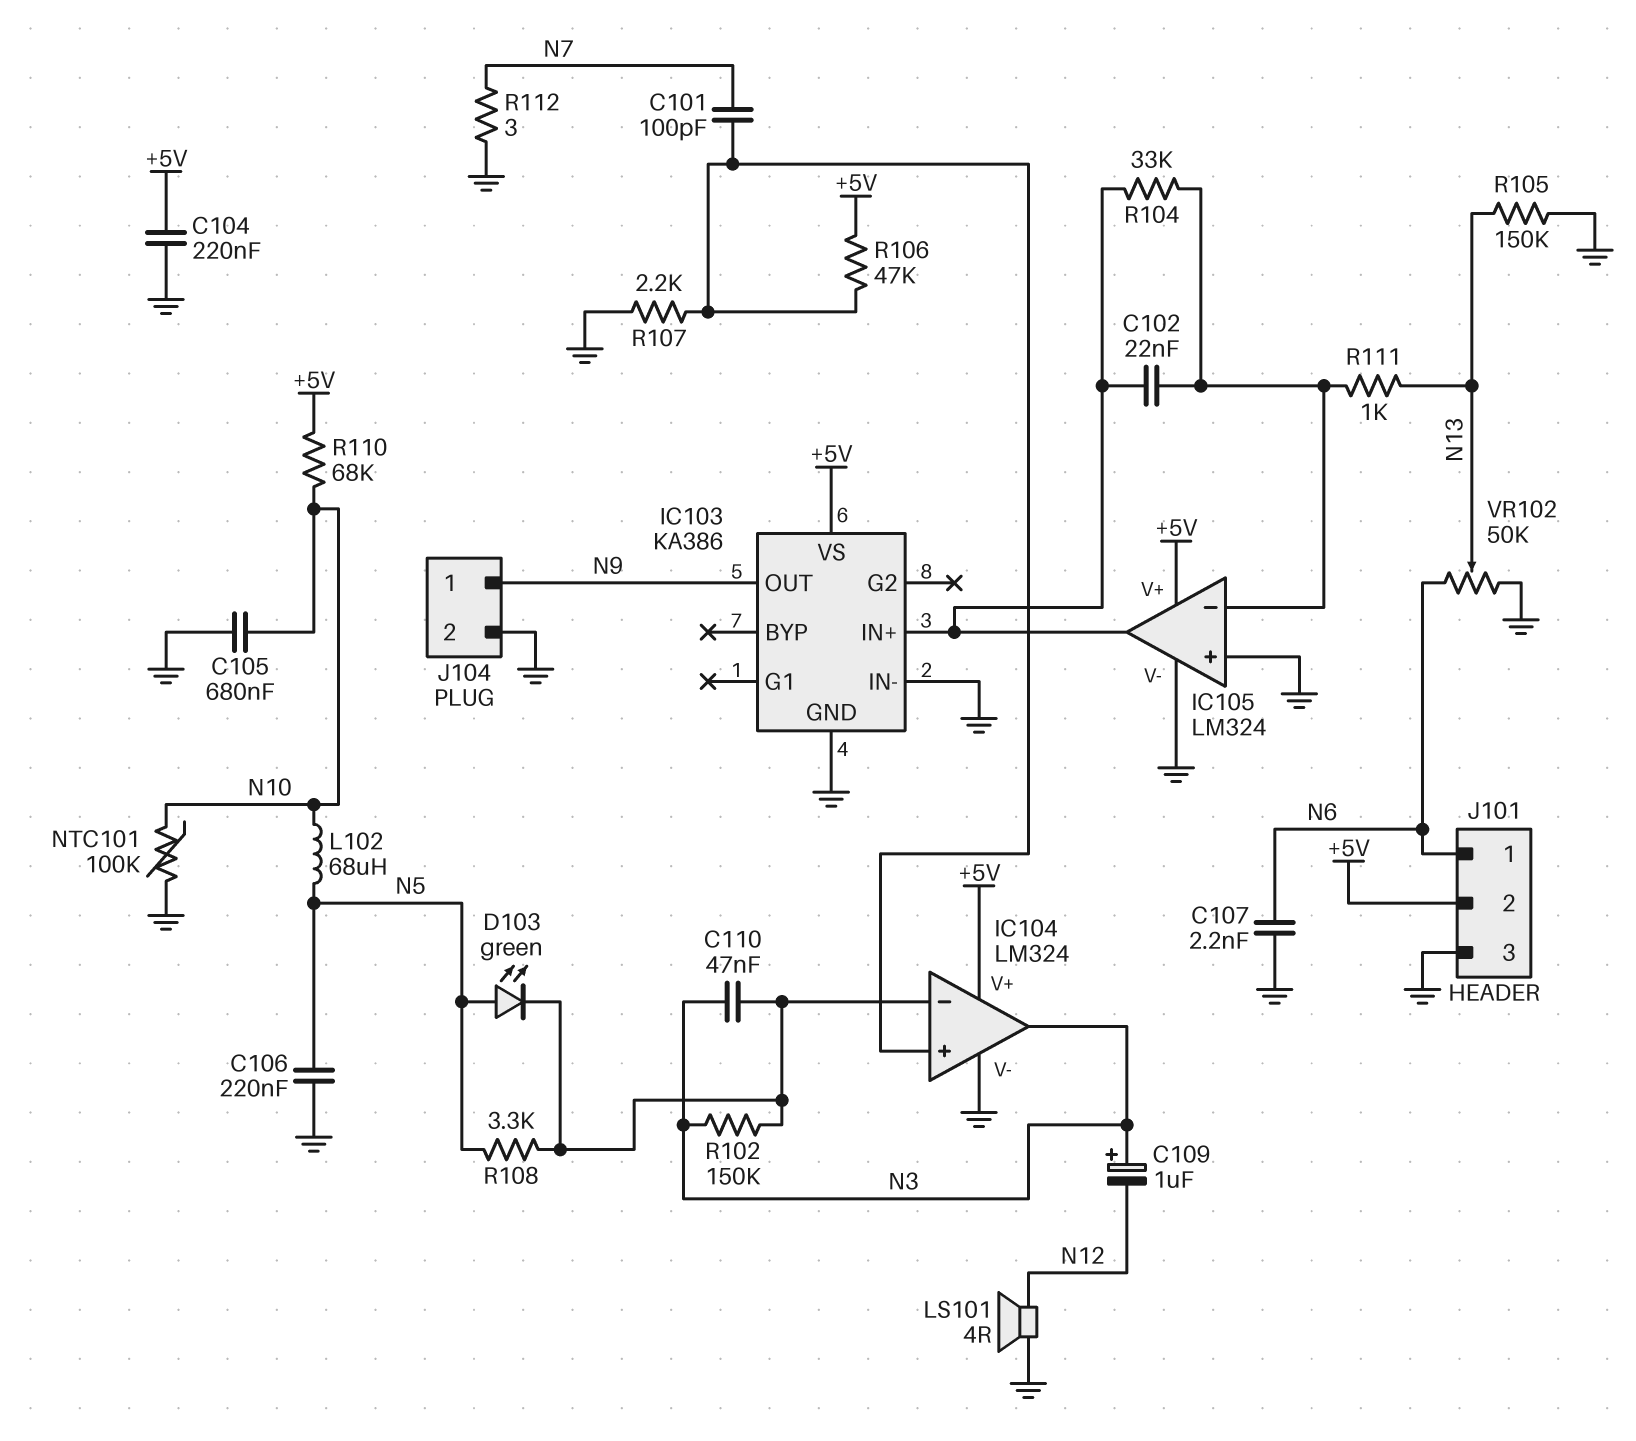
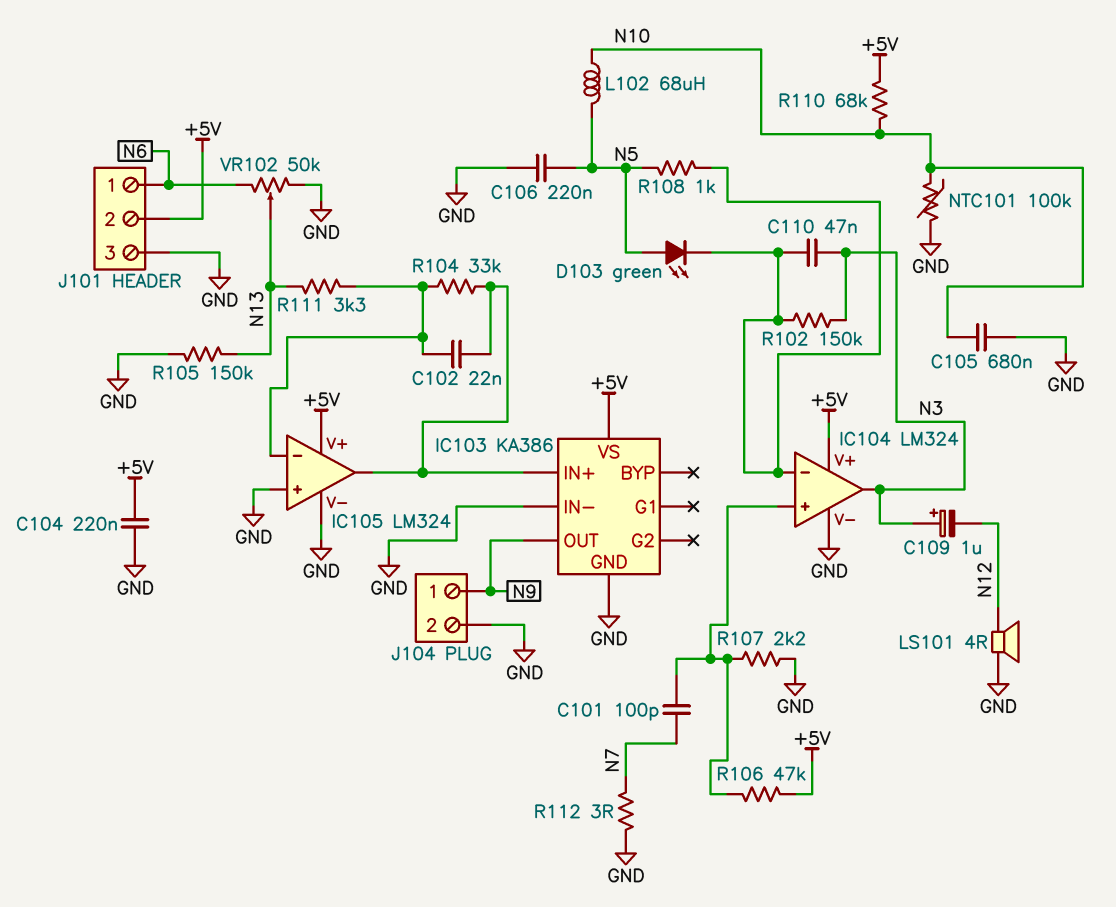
C107: 2.2nF (GND, N6) -> none
R108: 3.3k (IC104/in-, N5) -> 1k (IC104/in-, N5)
R111: 1k (IC105/in-, N13) -> 3.3k (IC105/in-, N13)

